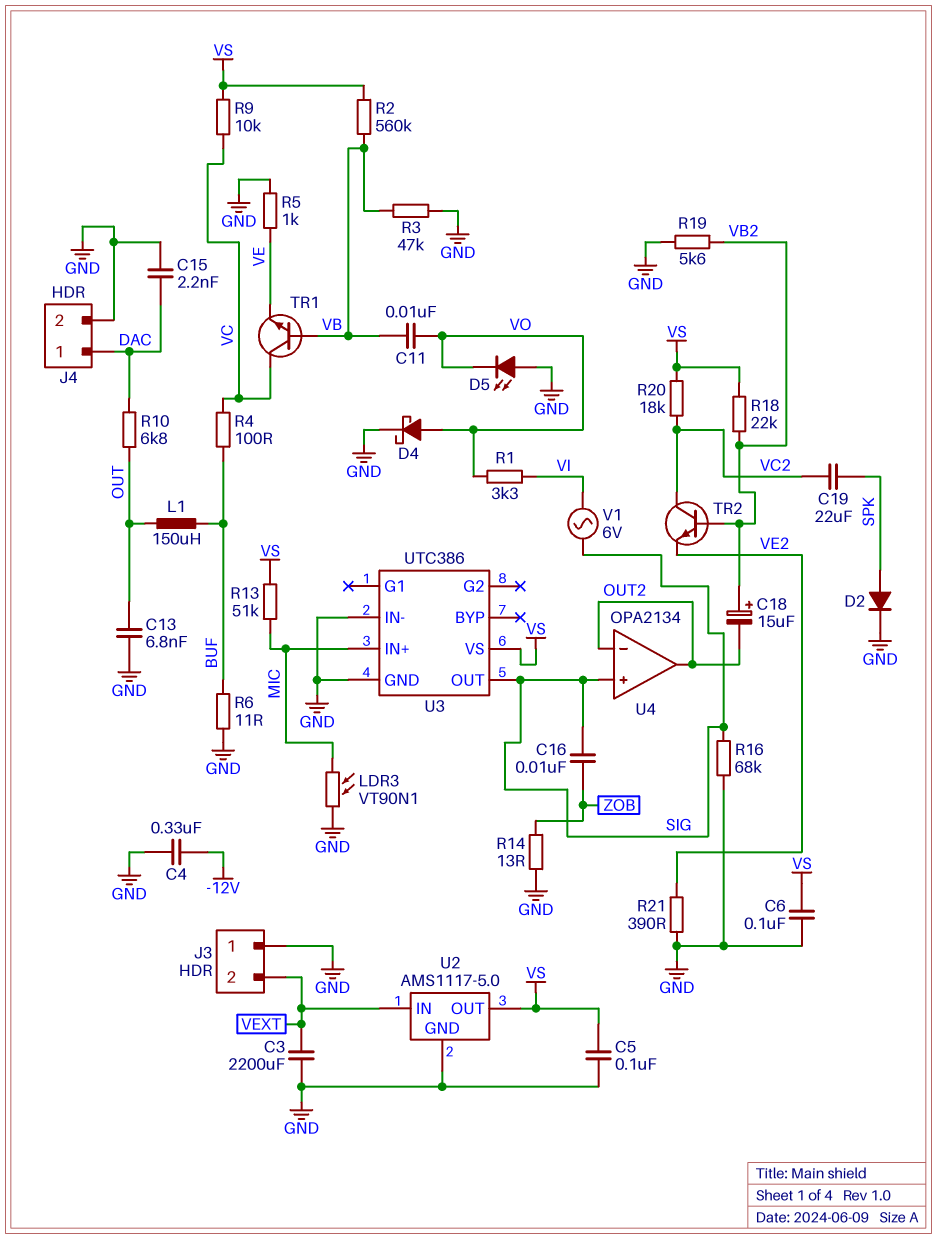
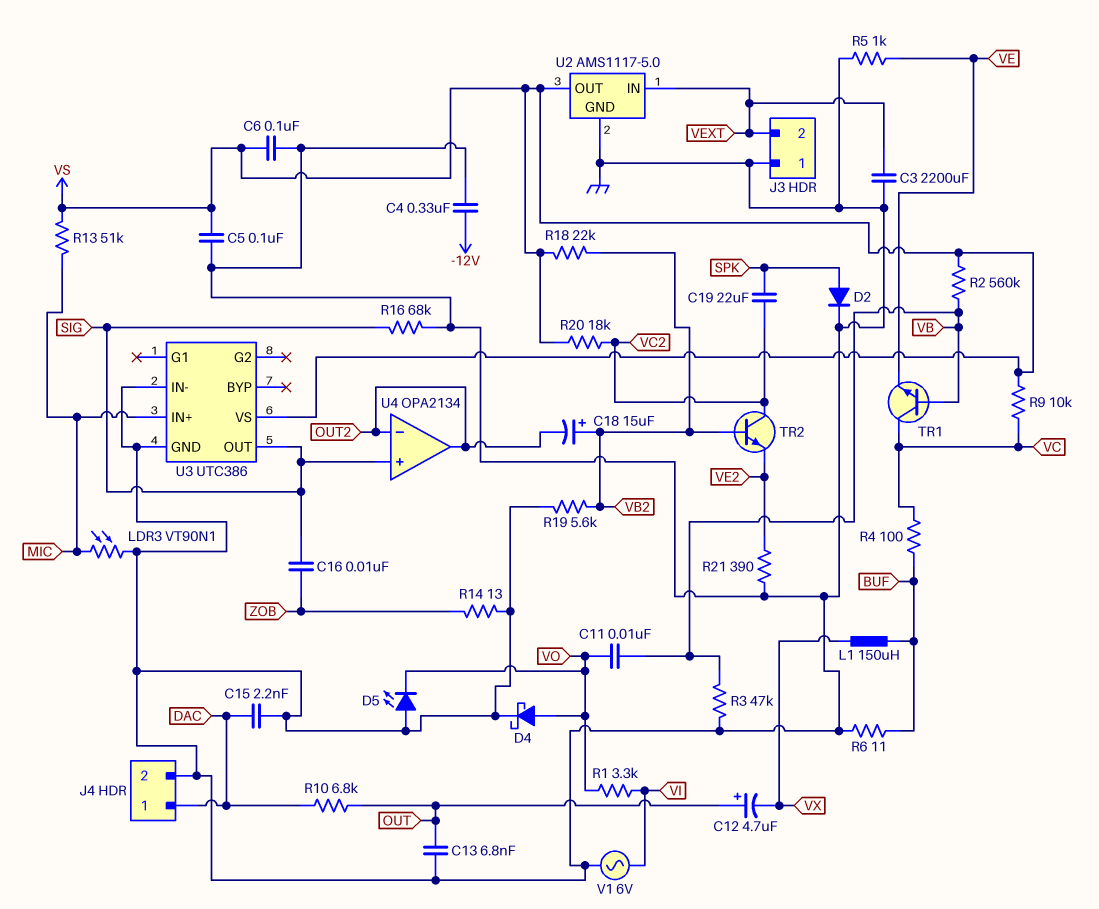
C12: none -> 4.7uF (plus OUT, minus VX)
L1: 150uH (BUF, OUT) -> 150uH (BUF, VX)
V1: AC 6V (SIG, VI) -> AC 6V (GND, VI)

